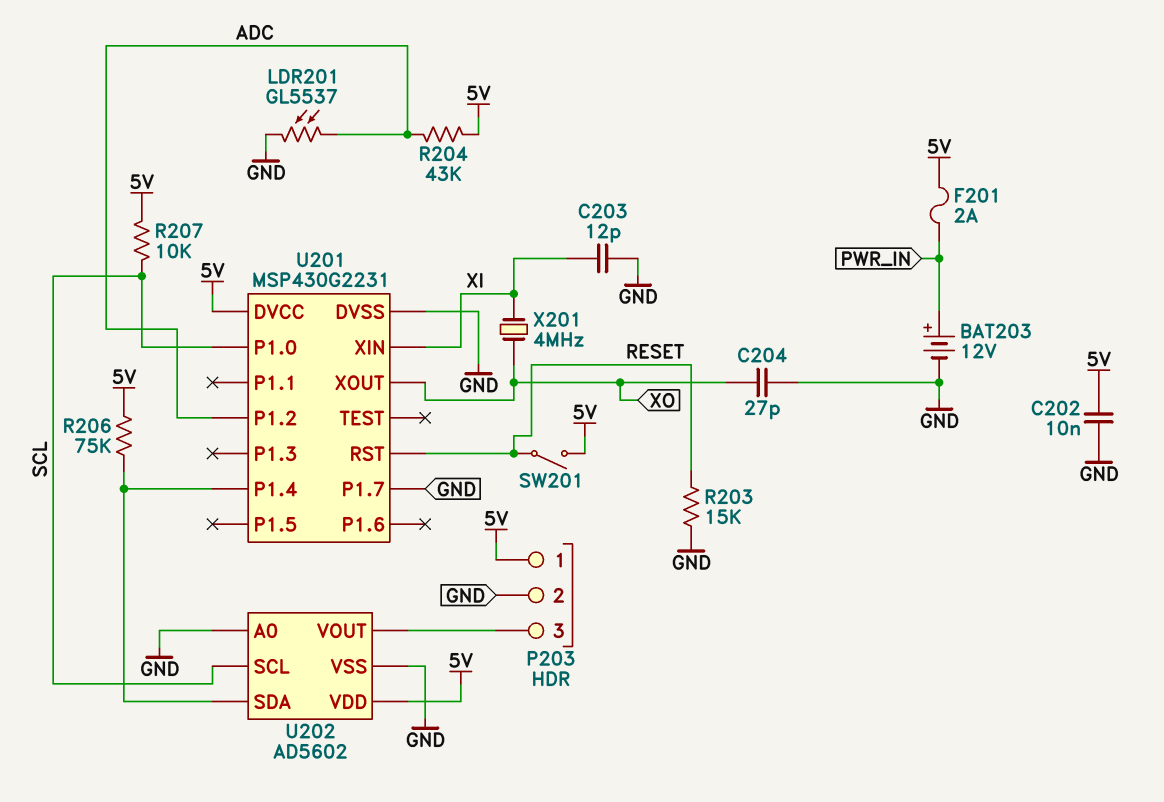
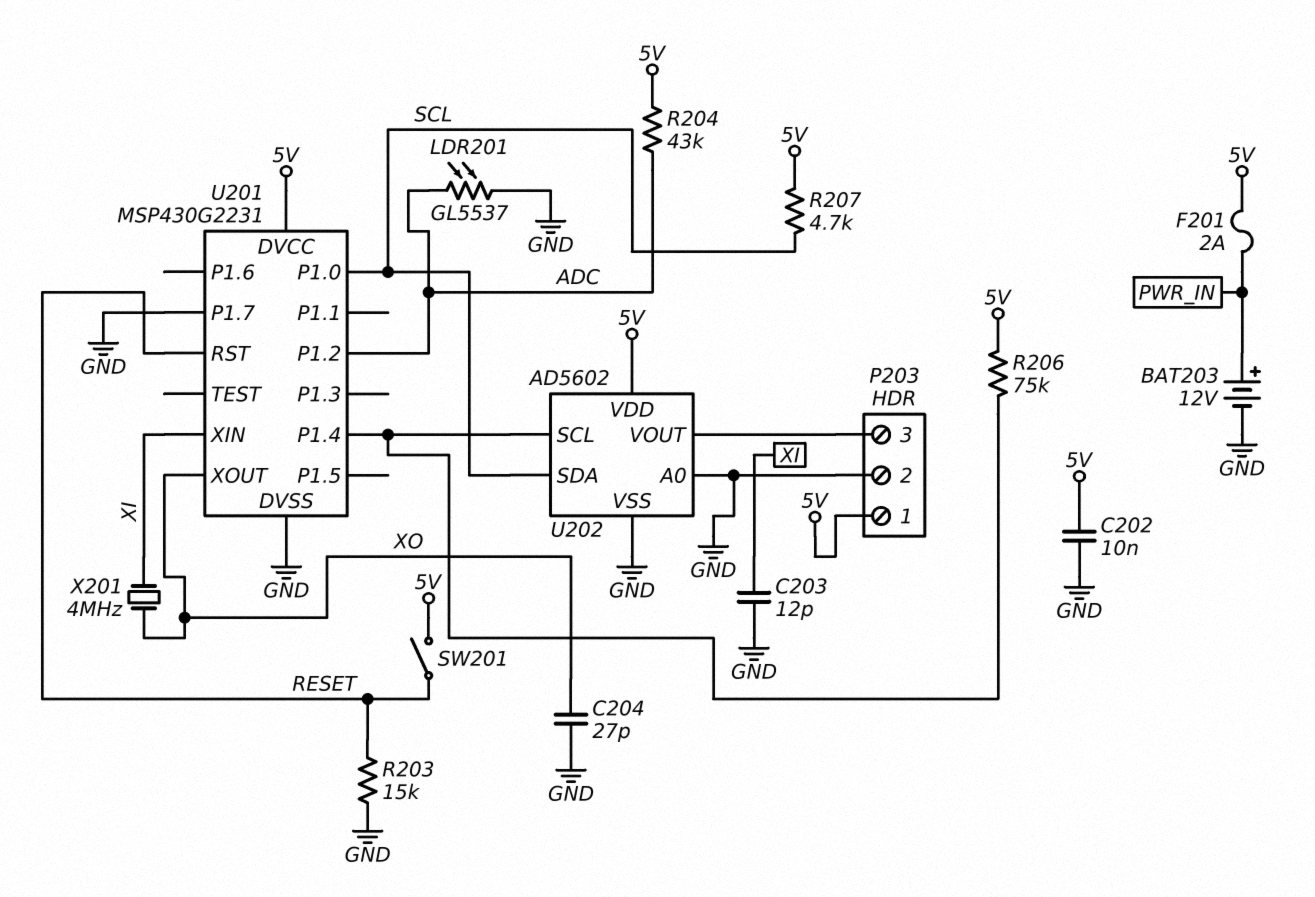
R207: 10k (5V, SCL) -> 4.7k (5V, SCL)
U202 pin SCL: SCL -> U201/P1.4
U202 pin SDA: U201/P1.4 -> SCL

